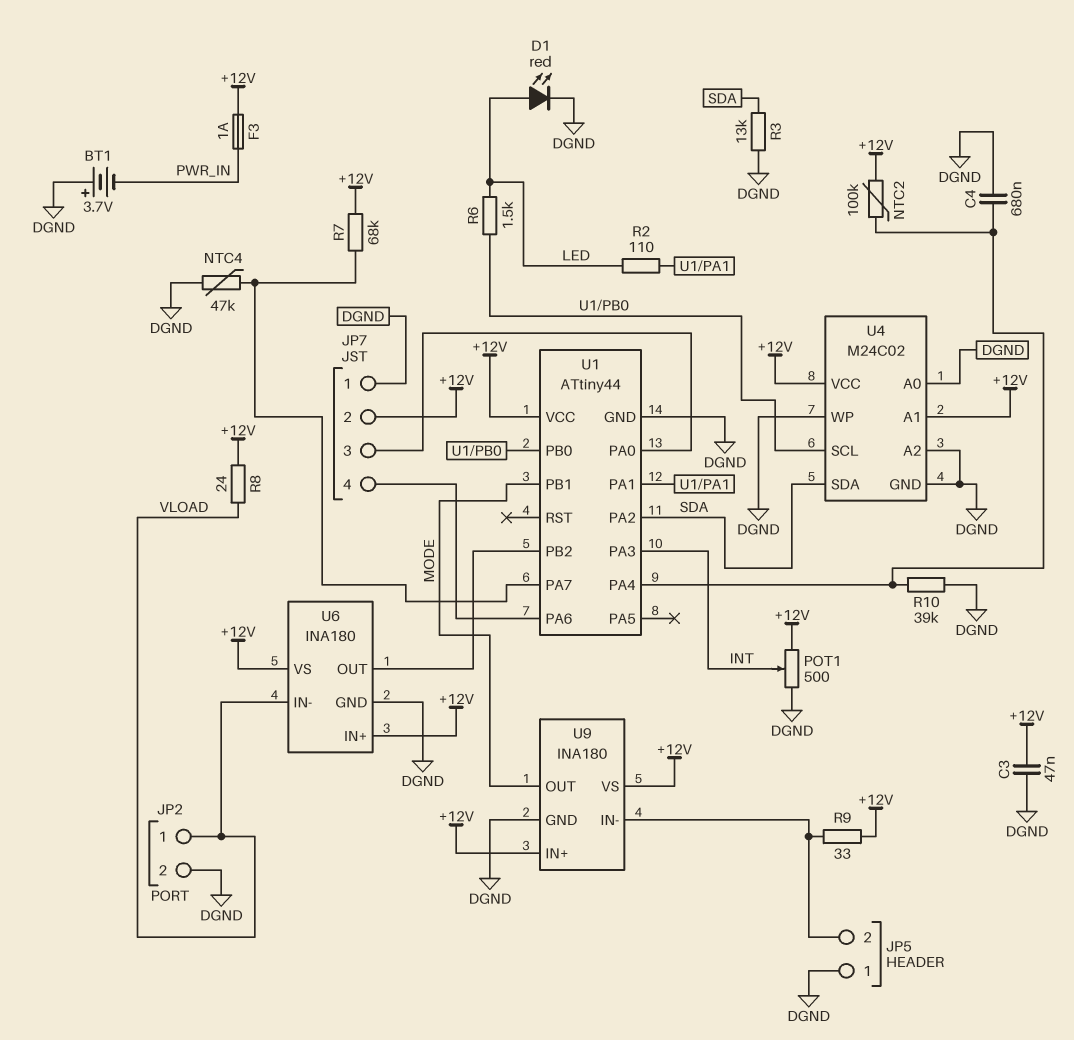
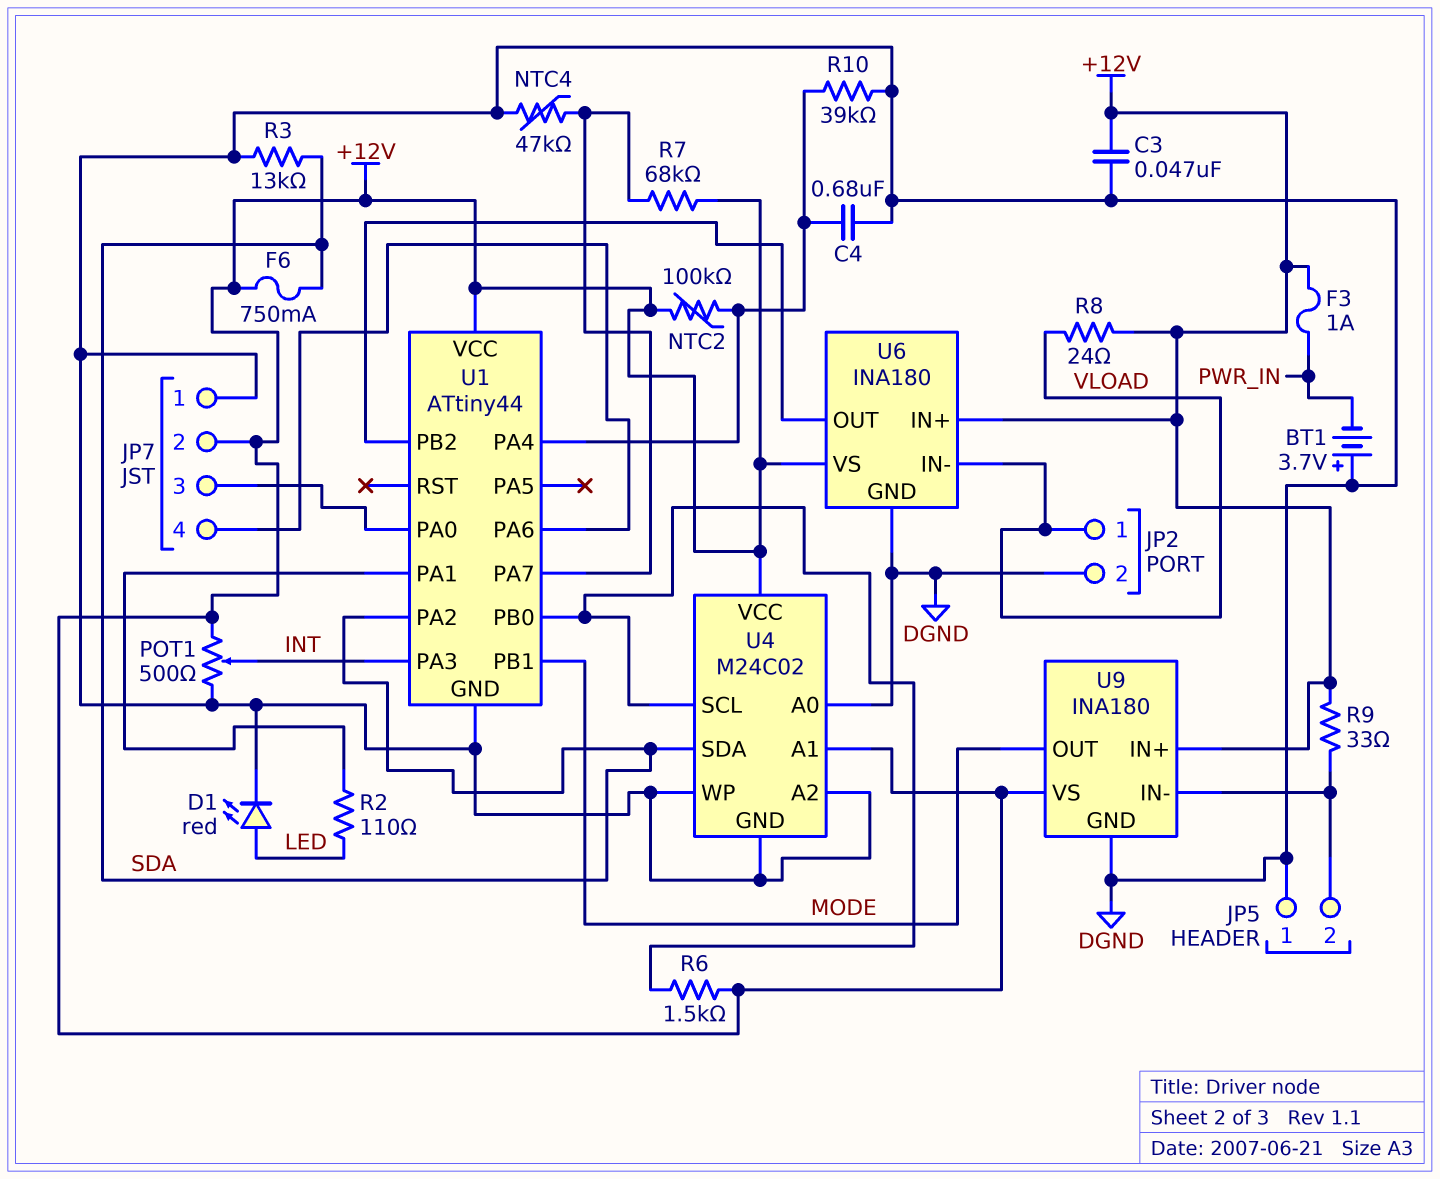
F6: none -> 750mA (+12V, SDA)
R6: 1.5k (LED, U1/PB0) -> 1.5k (+12V, U1/PB0)

